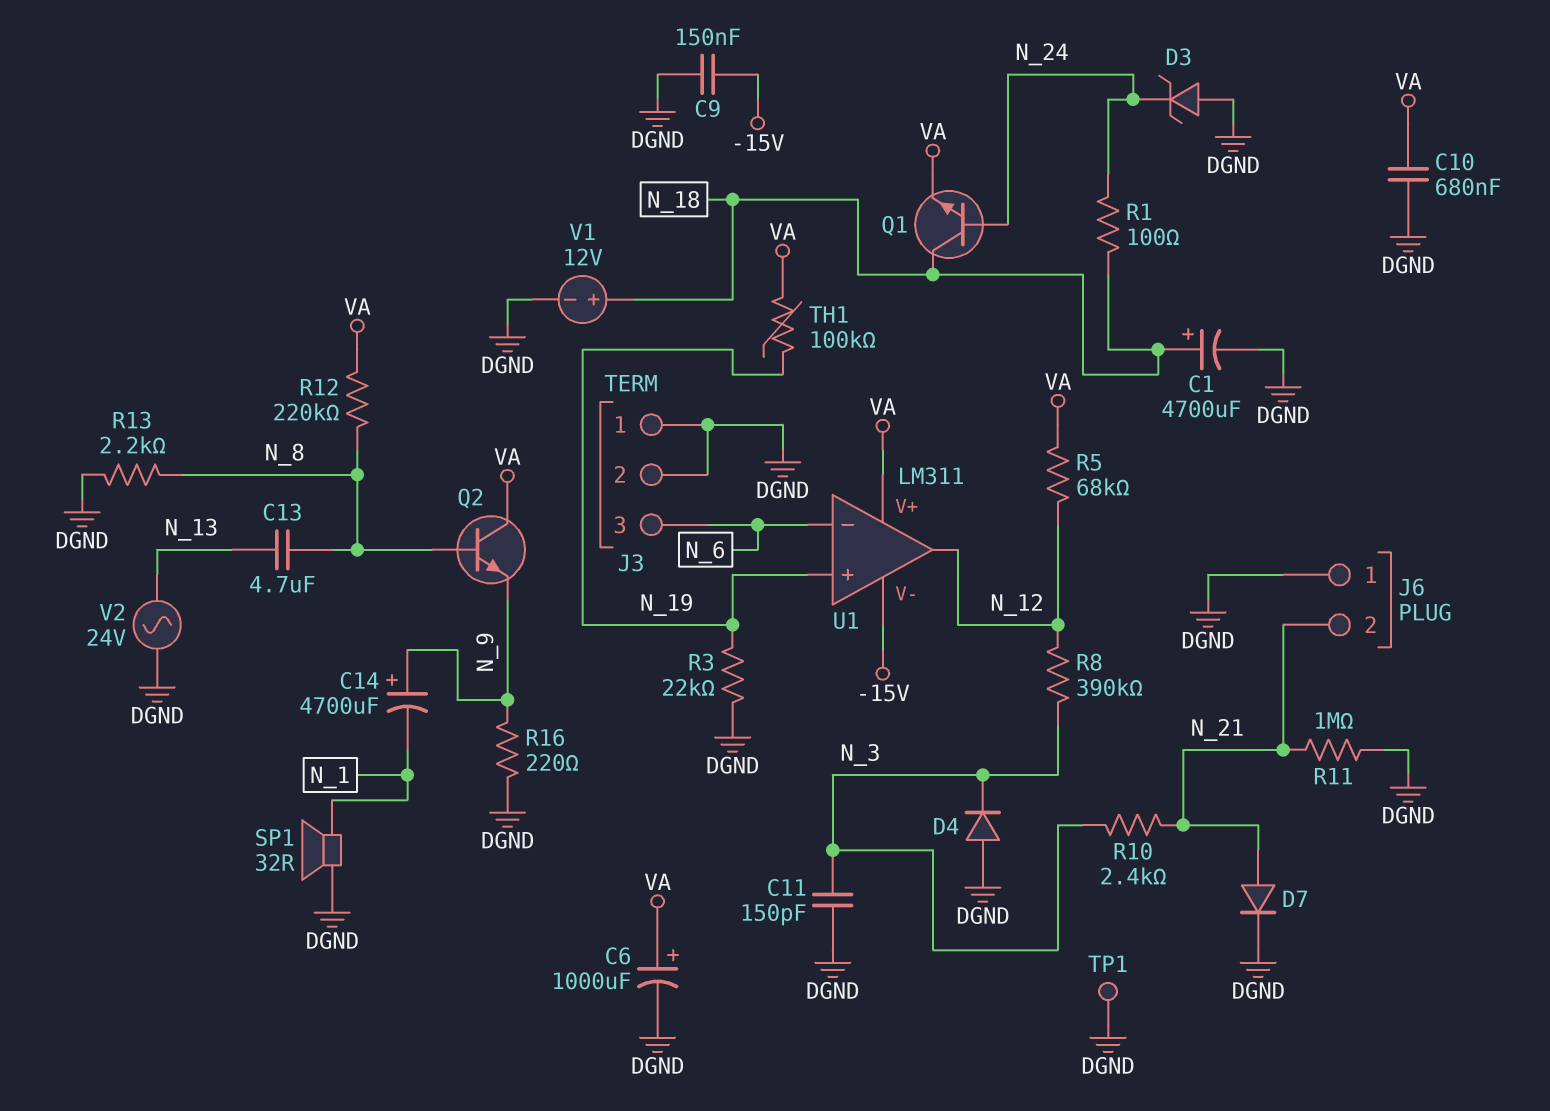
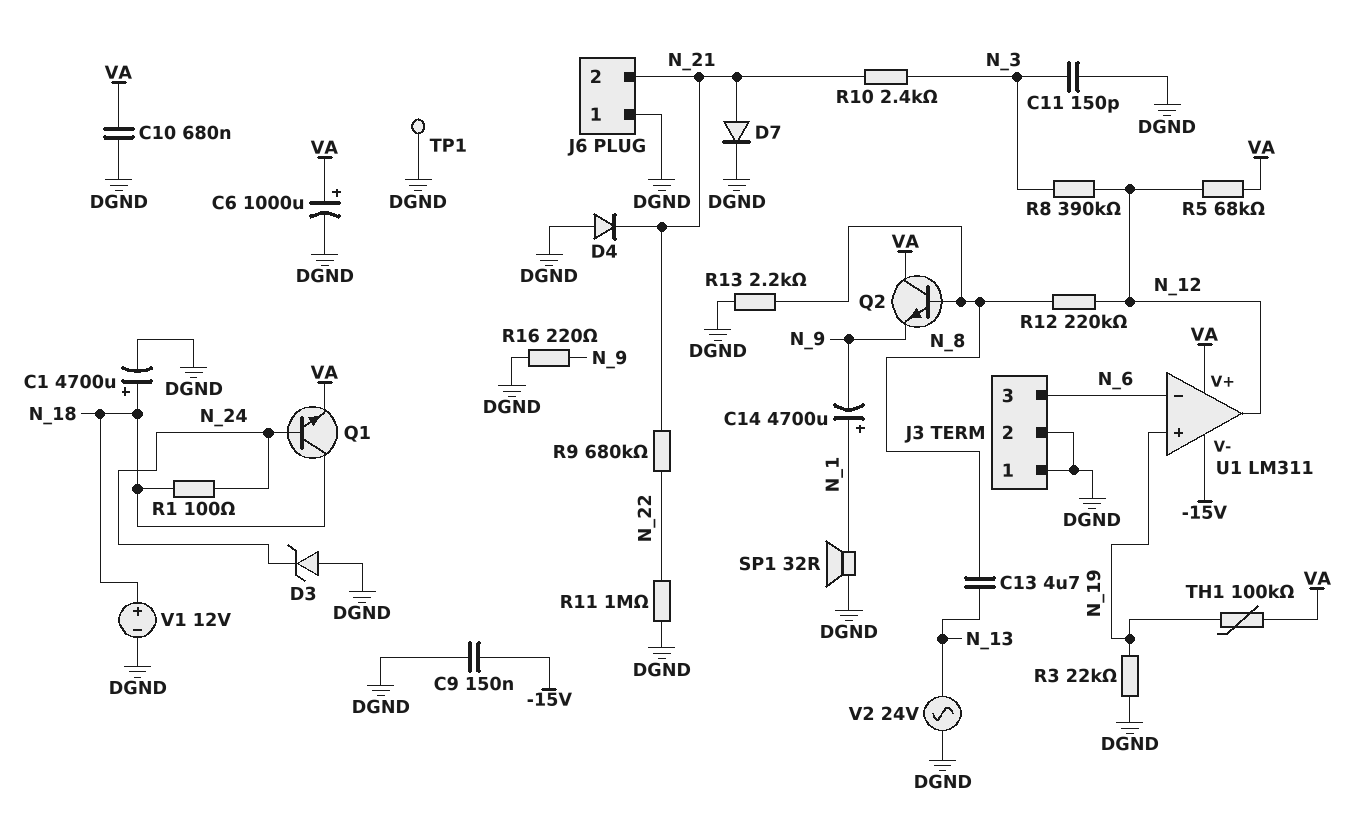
C14: 4700uF (plus N_9, minus N_1) -> 4700uF (plus N_1, minus N_9)
D4: diode (A DGND, K N_3) -> diode (A DGND, K N_21)
R9: none -> 680k (N_21, N_22)
R11: 1M (DGND, N_21) -> 1M (DGND, N_22)
R12: 220k (N_8, VA) -> 220k (N_8, N_12)

